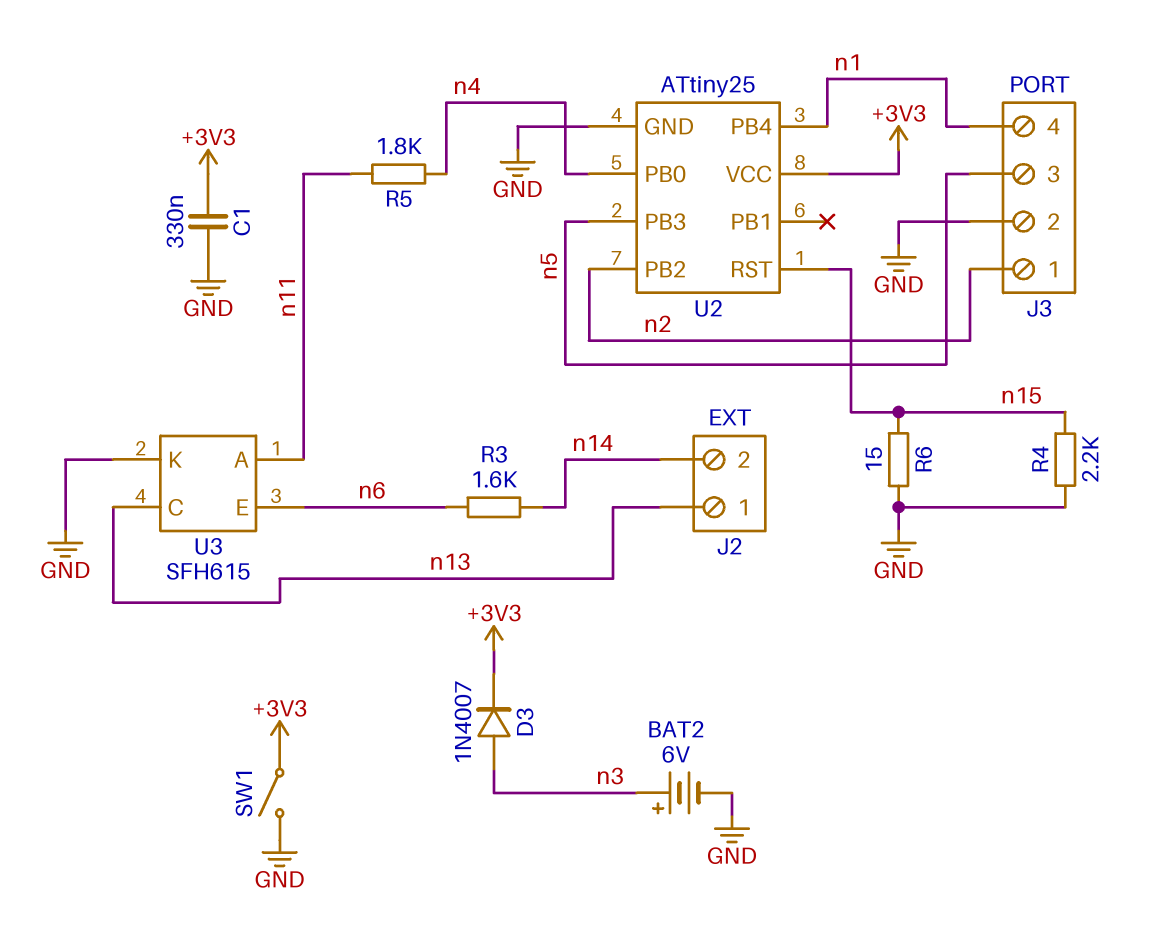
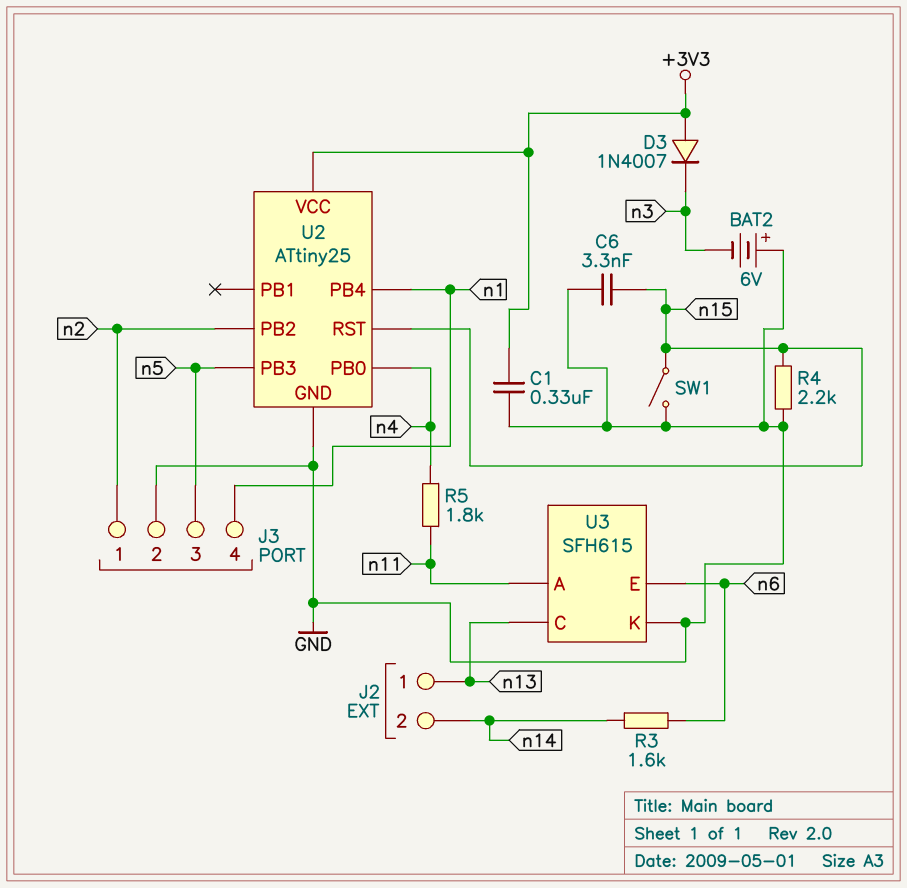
BAT2: 6V (plus n3, minus GND) -> 6V (plus GND, minus n3)
C6: none -> 3.3nF (GND, n15)
D3: diode 1N4007 (A n3, K +3V3) -> diode 1N4007 (A +3V3, K n3)
R6: 15 (GND, n15) -> none
SW1: switch (+3V3, GND) -> switch (GND, n15)

